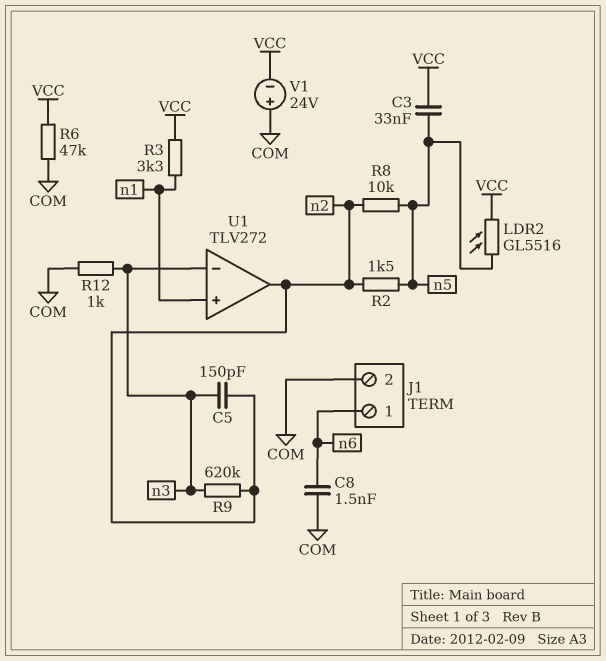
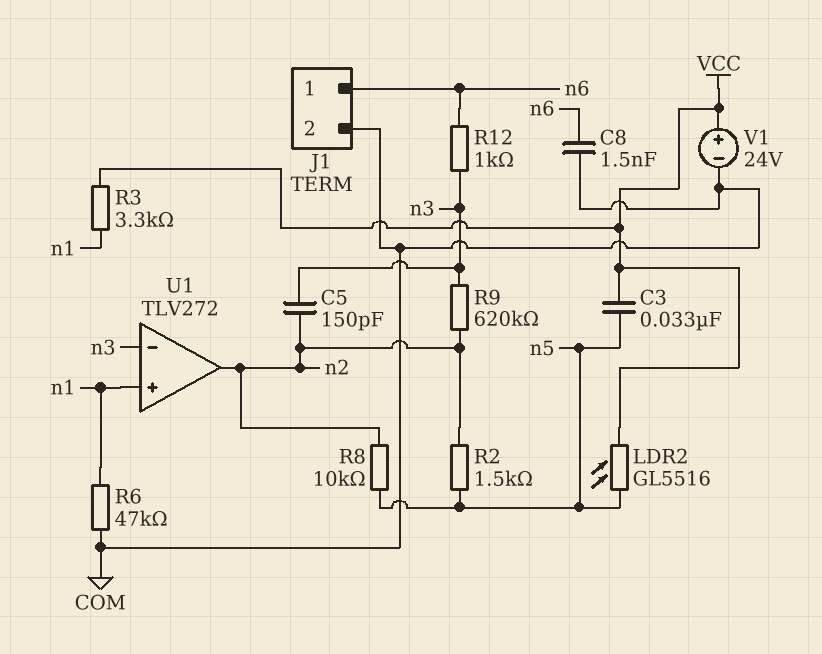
R6: 47k (COM, VCC) -> 47k (COM, n1)
R12: 1k (COM, n3) -> 1k (n3, n6)
V1: 24V (plus COM, minus VCC) -> 24V (plus VCC, minus COM)

